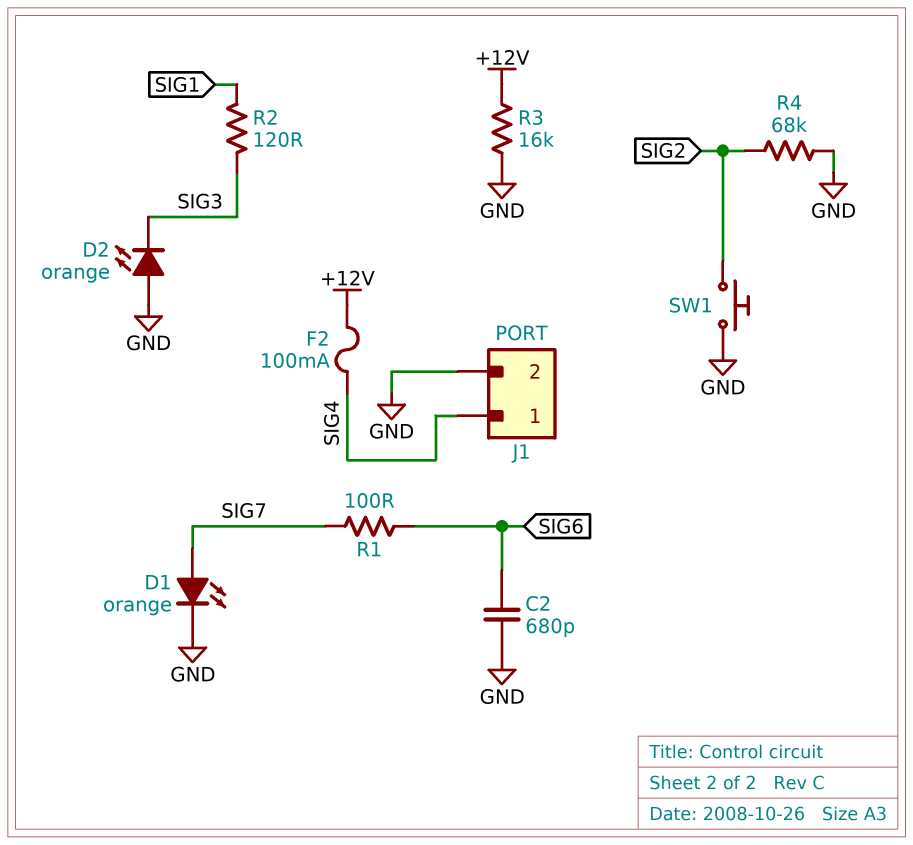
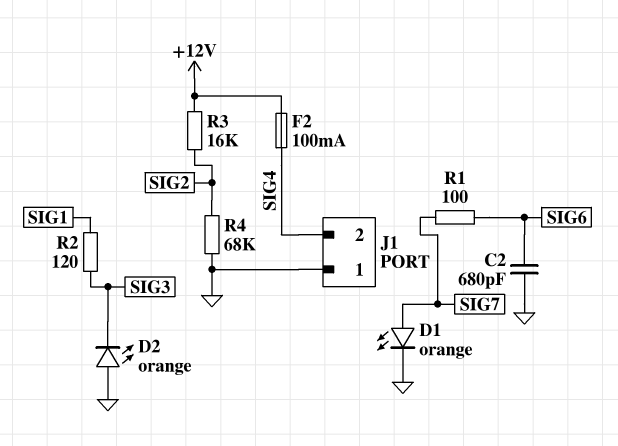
J1 pin 1: SIG4 -> GND
J1 pin 2: GND -> SIG4
R3: 16k (+12V, GND) -> 16k (+12V, SIG2)
SW1: button (GND, SIG2) -> none

